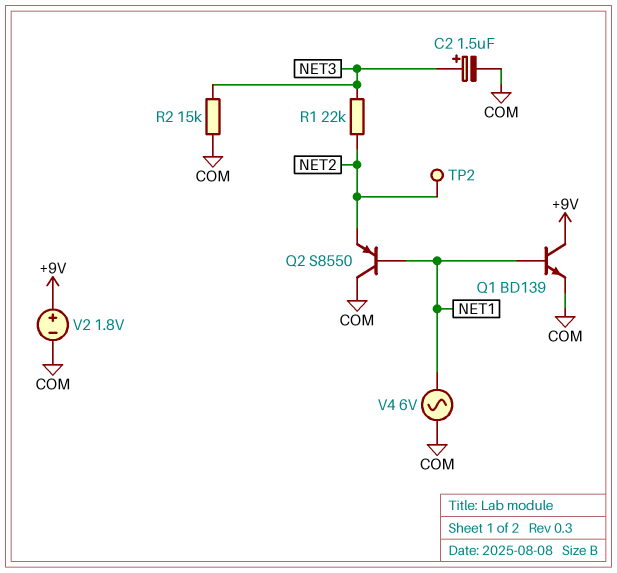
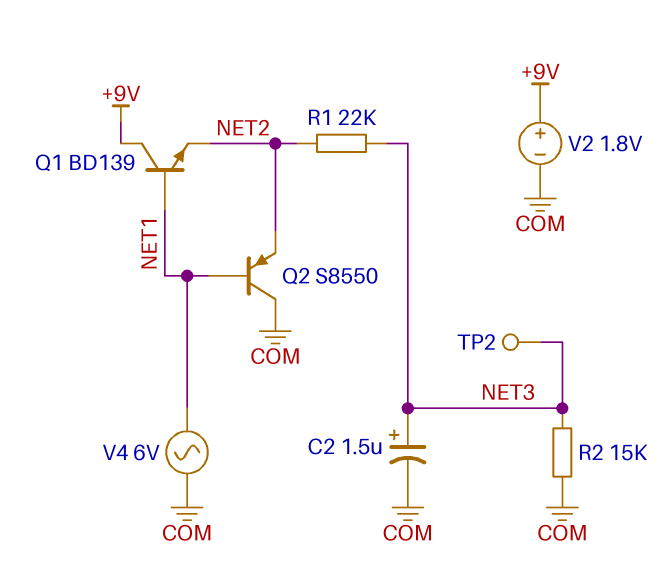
Q1: NPN BD139 (B NET1, C +9V, E COM) -> NPN BD139 (B NET1, C +9V, E NET2)
TP2: test point (NET2) -> test point (NET3)

